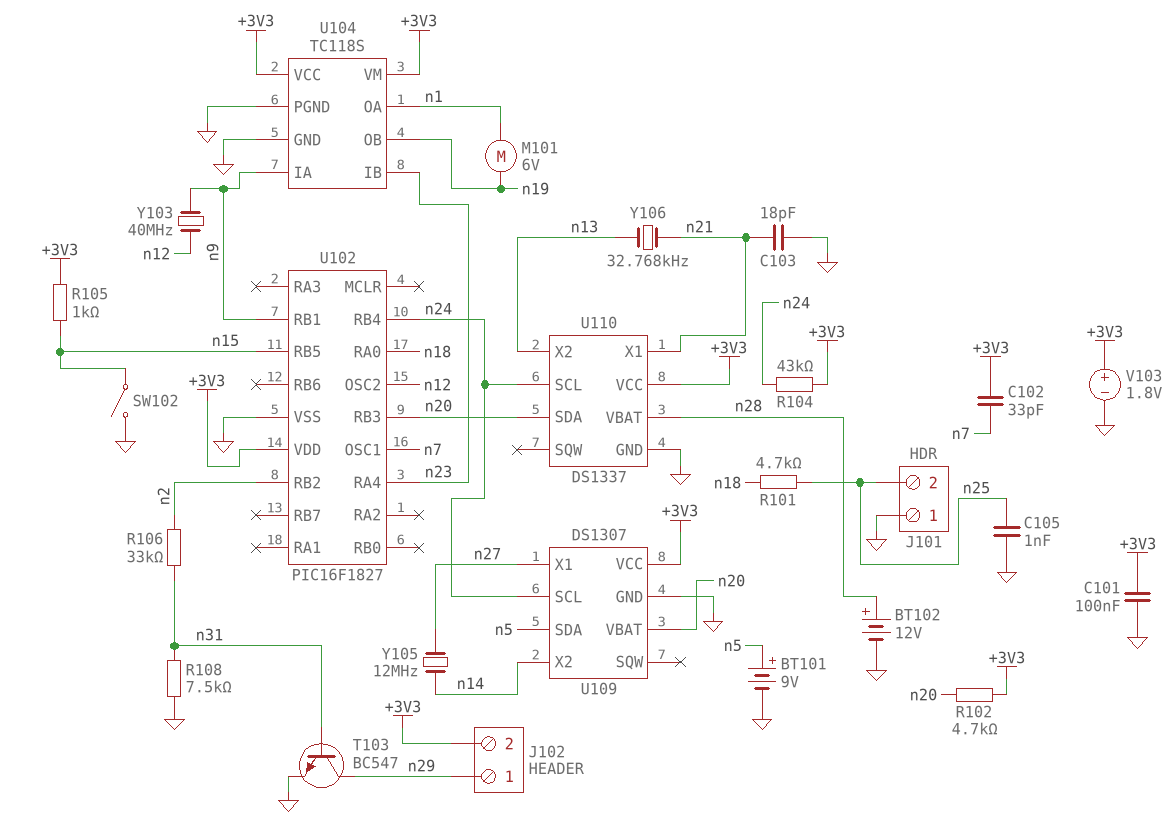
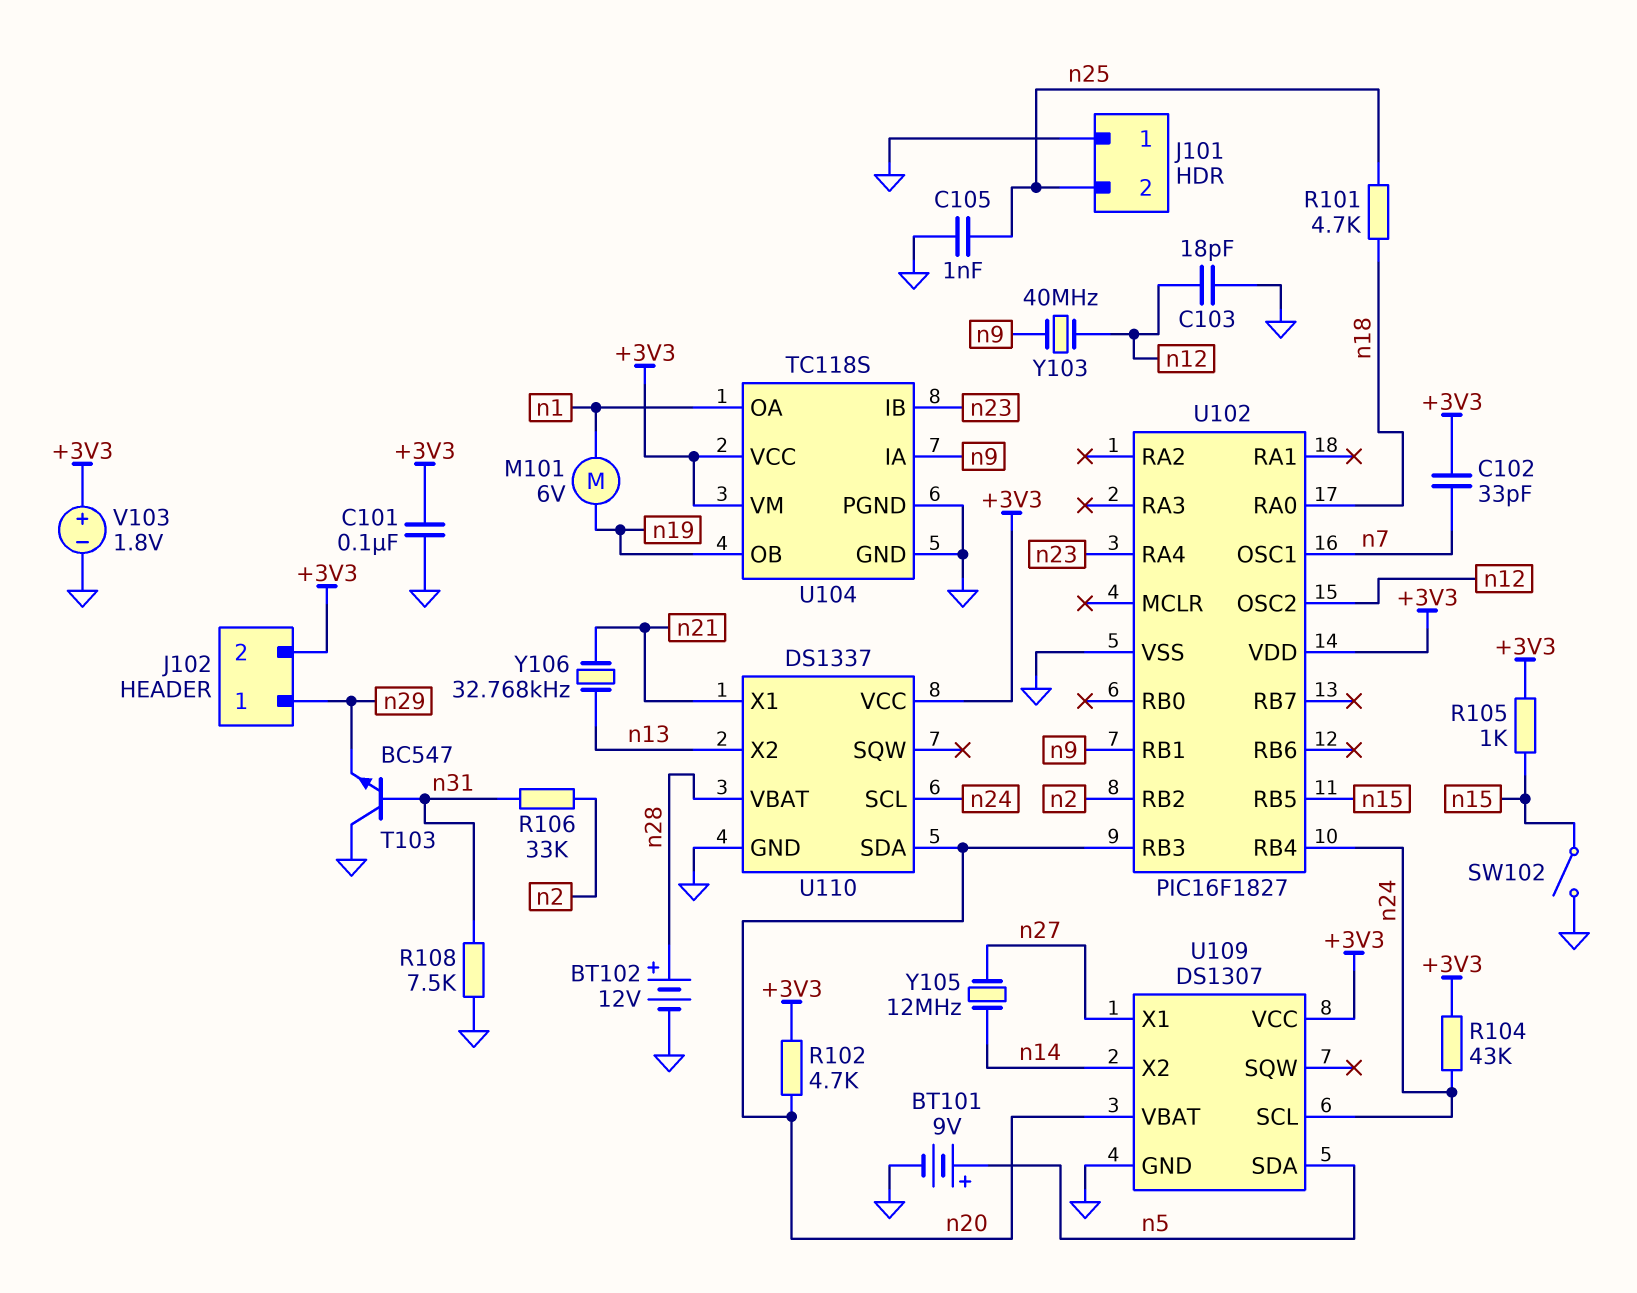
C103: 18pF (GND, n21) -> 18pF (GND, n12)
T103: NPN BC547 (B n31, C n29, E GND) -> NPN BC547 (B n31, C GND, E n29)

